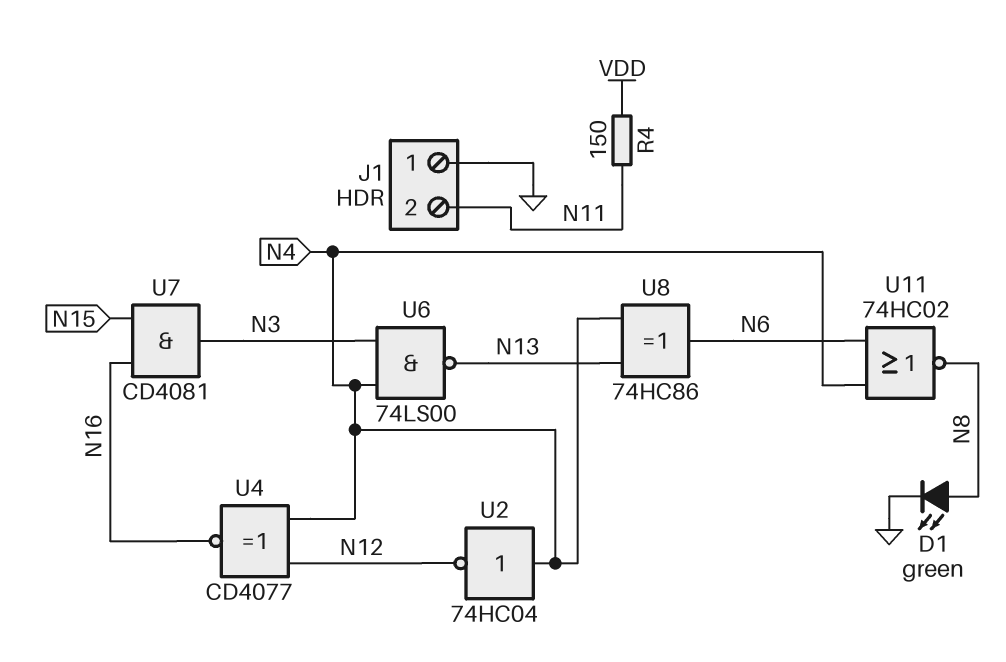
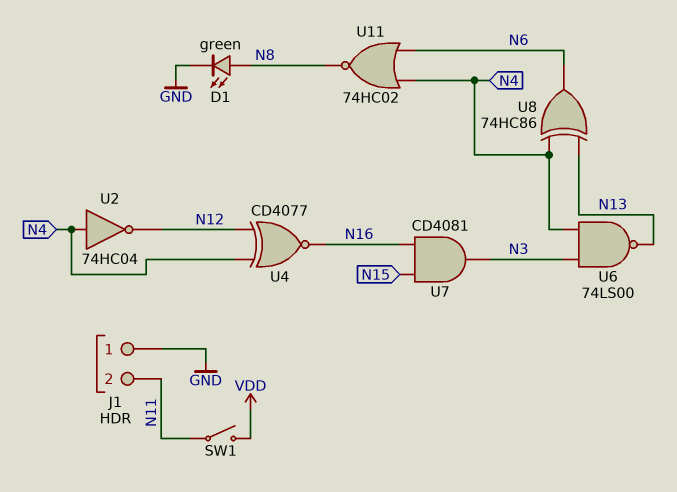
R4: 150 (N11, VDD) -> none
SW1: none -> switch (N11, VDD)

